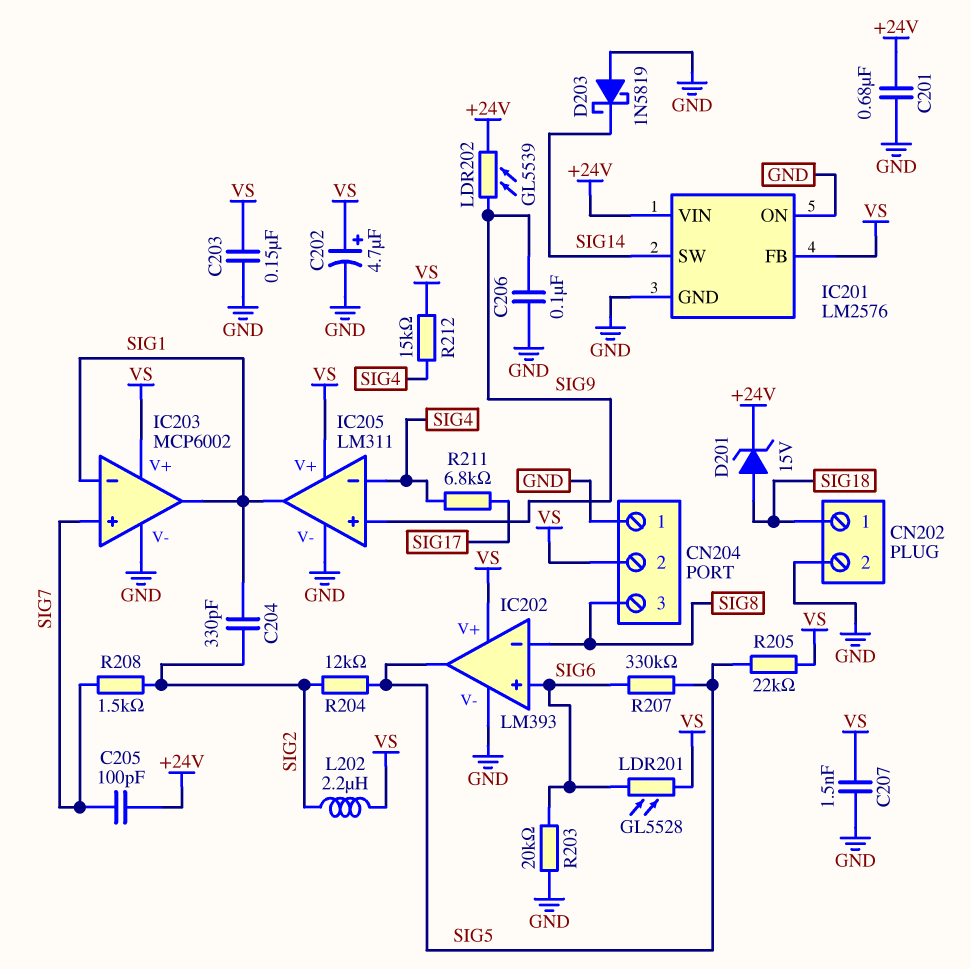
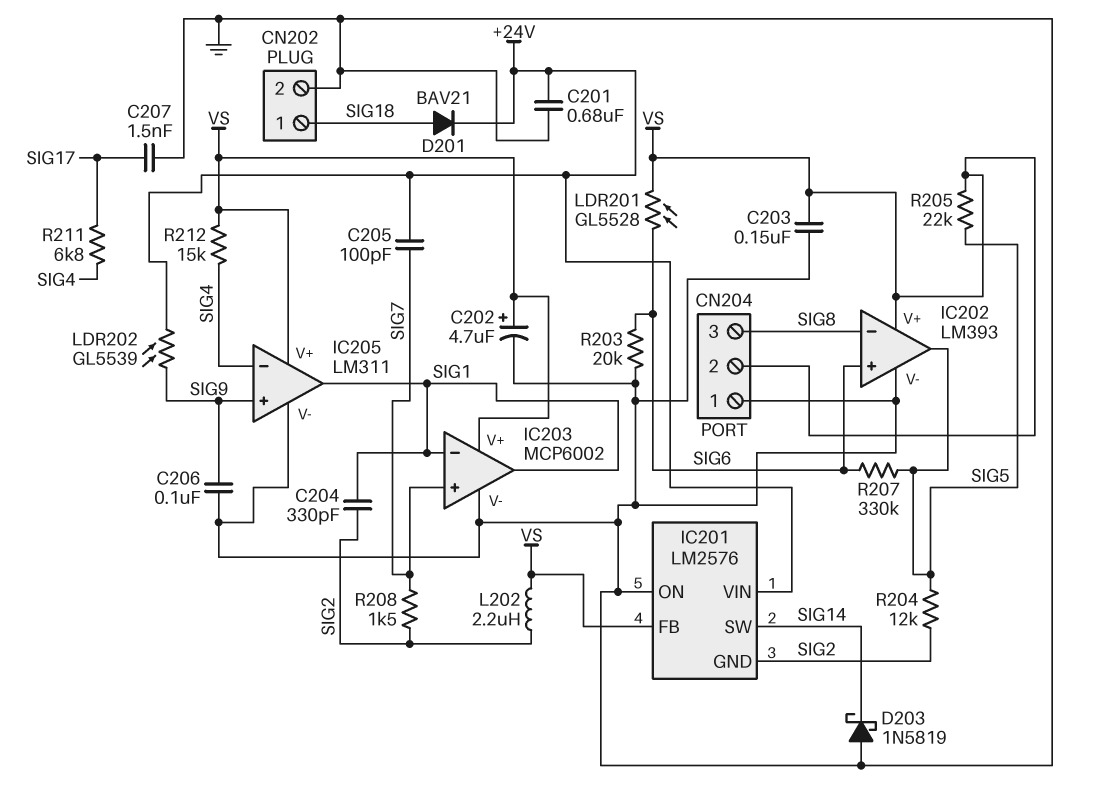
C207: 1.5nF (GND, VS) -> 1.5nF (GND, SIG17)
D201: zener 15V (A SIG18, K +24V) -> diode BAV21 (A SIG18, K +24V)
IC201 pin GND: GND -> SIG2

